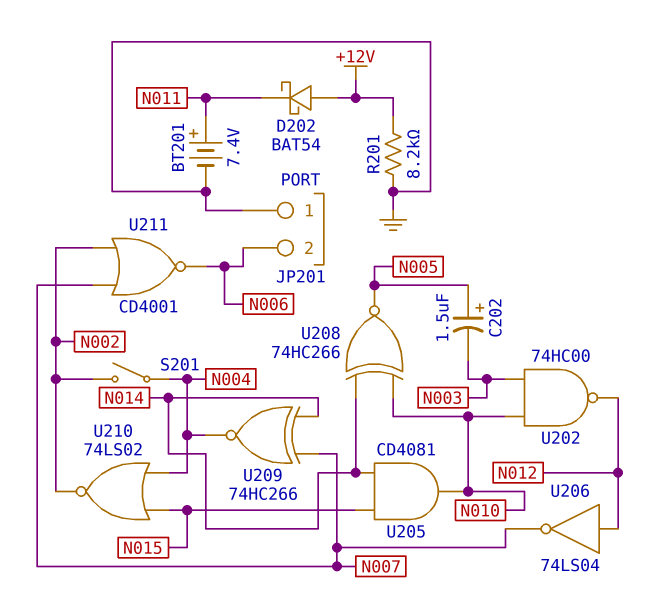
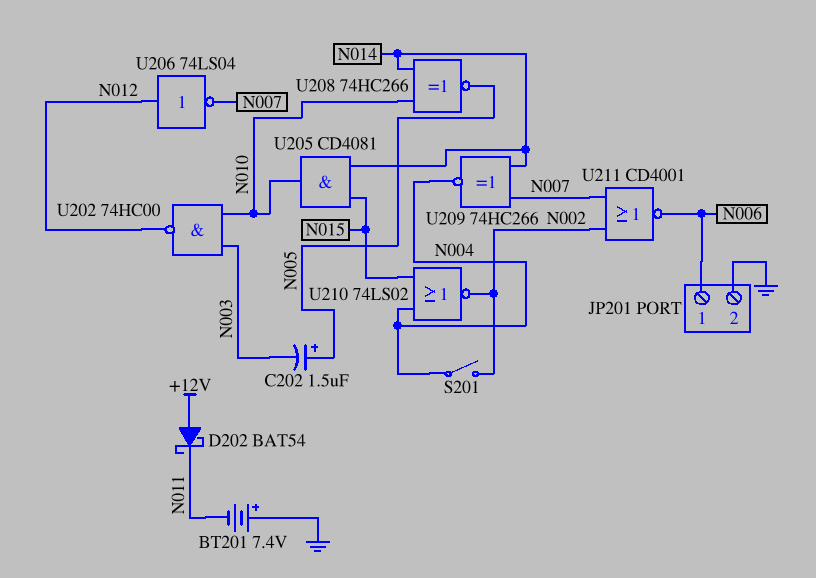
BT201: 7.4V (plus N011, minus GND) -> 7.4V (plus GND, minus N011)
JP201 pin 1: GND -> N006
JP201 pin 2: N006 -> GND
R201: 8.2k (+12V, GND) -> none

